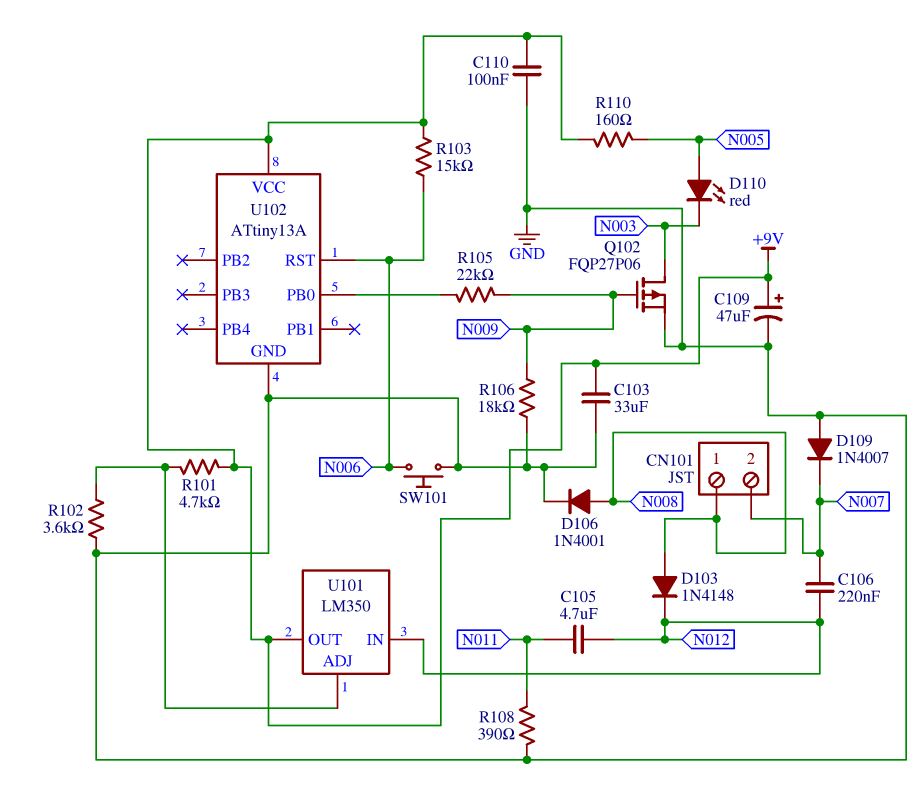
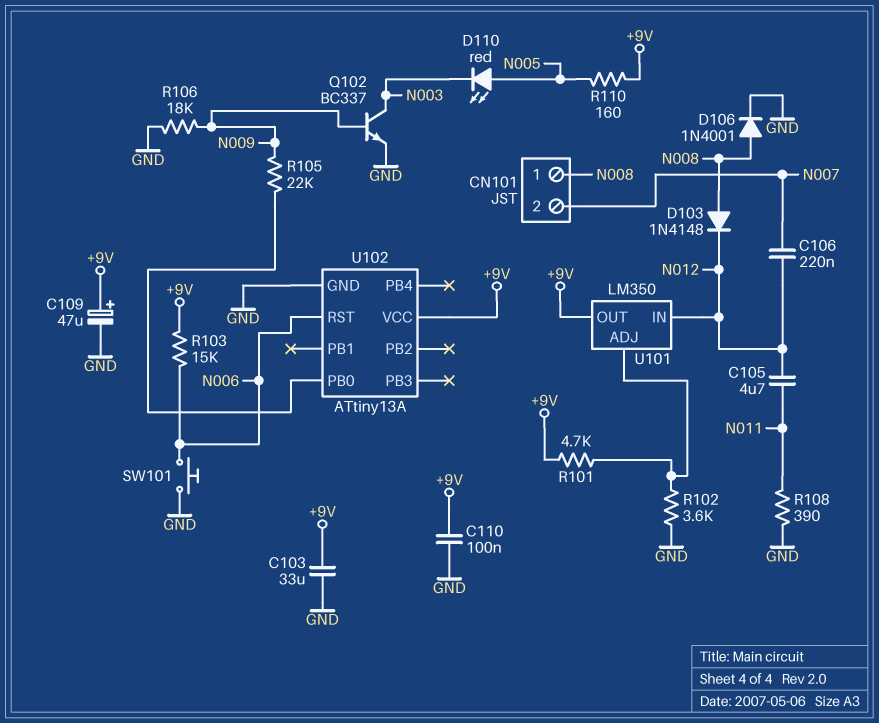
D109: diode 1N4007 (A GND, K N007) -> none
Q102: PMOS FQP27P06 (G N009, D N003, S GND) -> NPN BC337 (B N009, C N003, E GND)

